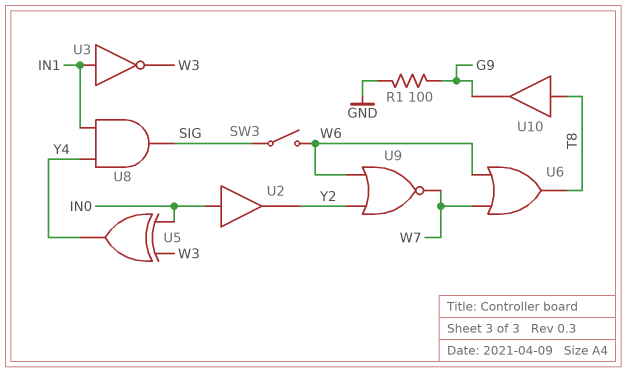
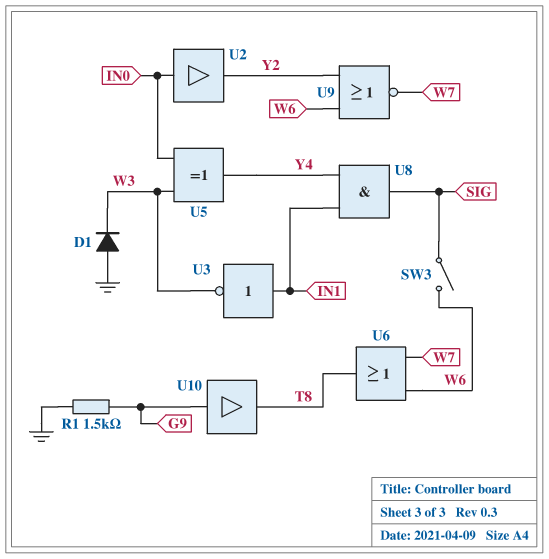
D1: none -> diode (A GND, K W3)
R1: 100 (G9, GND) -> 1.5k (G9, GND)
U10: buffer (in T8, out G9) -> buffer (in G9, out T8)

